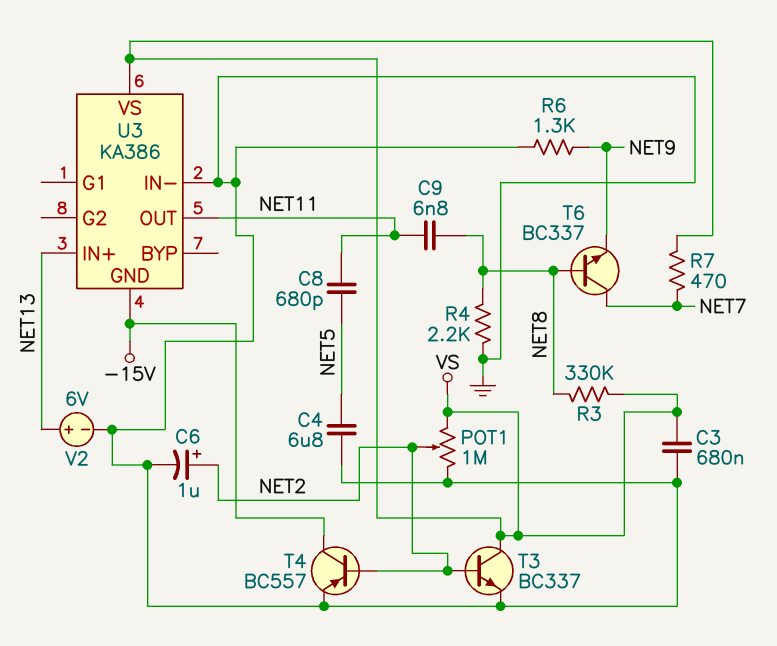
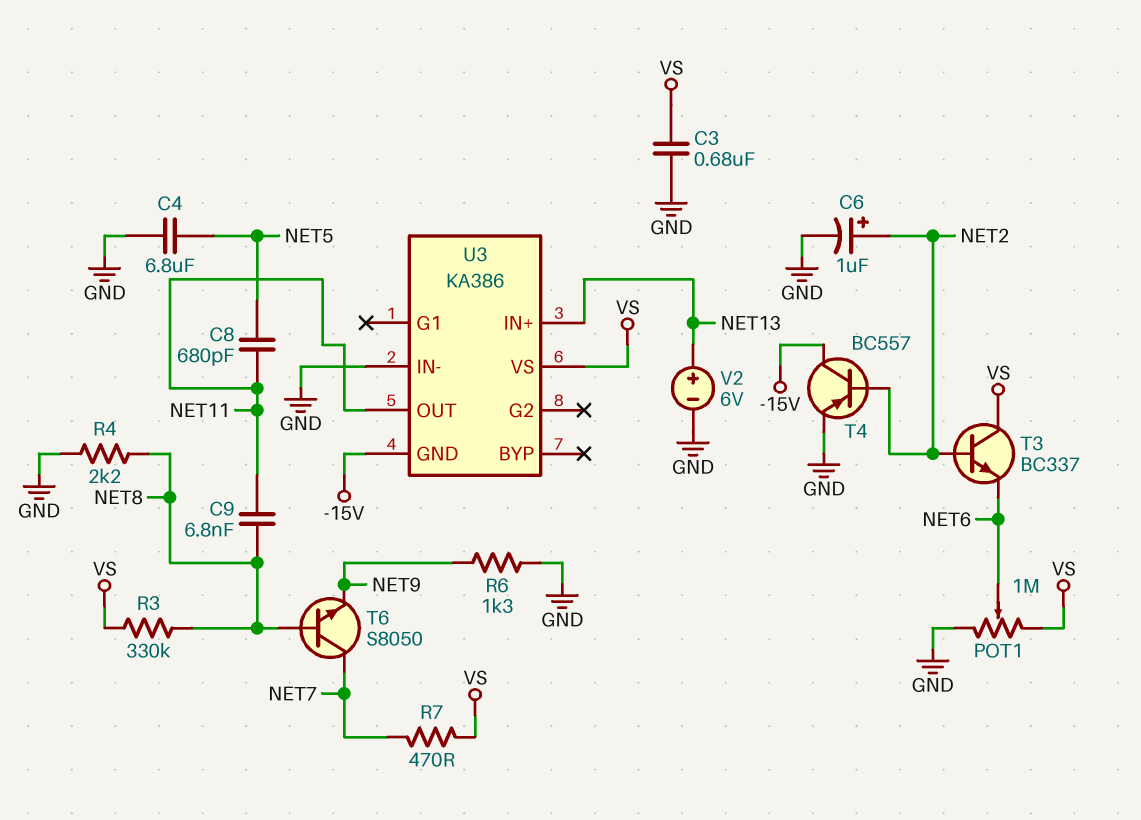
POT1: 1M (GND, VS, wiper NET2) -> 1M (GND, VS, wiper NET6)
T3: NPN BC337 (B NET2, C VS, E GND) -> NPN BC337 (B NET2, C VS, E NET6)
T6: NPN BC337 (B NET8, C NET7, E NET9) -> NPN S8050 (B NET8, C NET7, E NET9)

